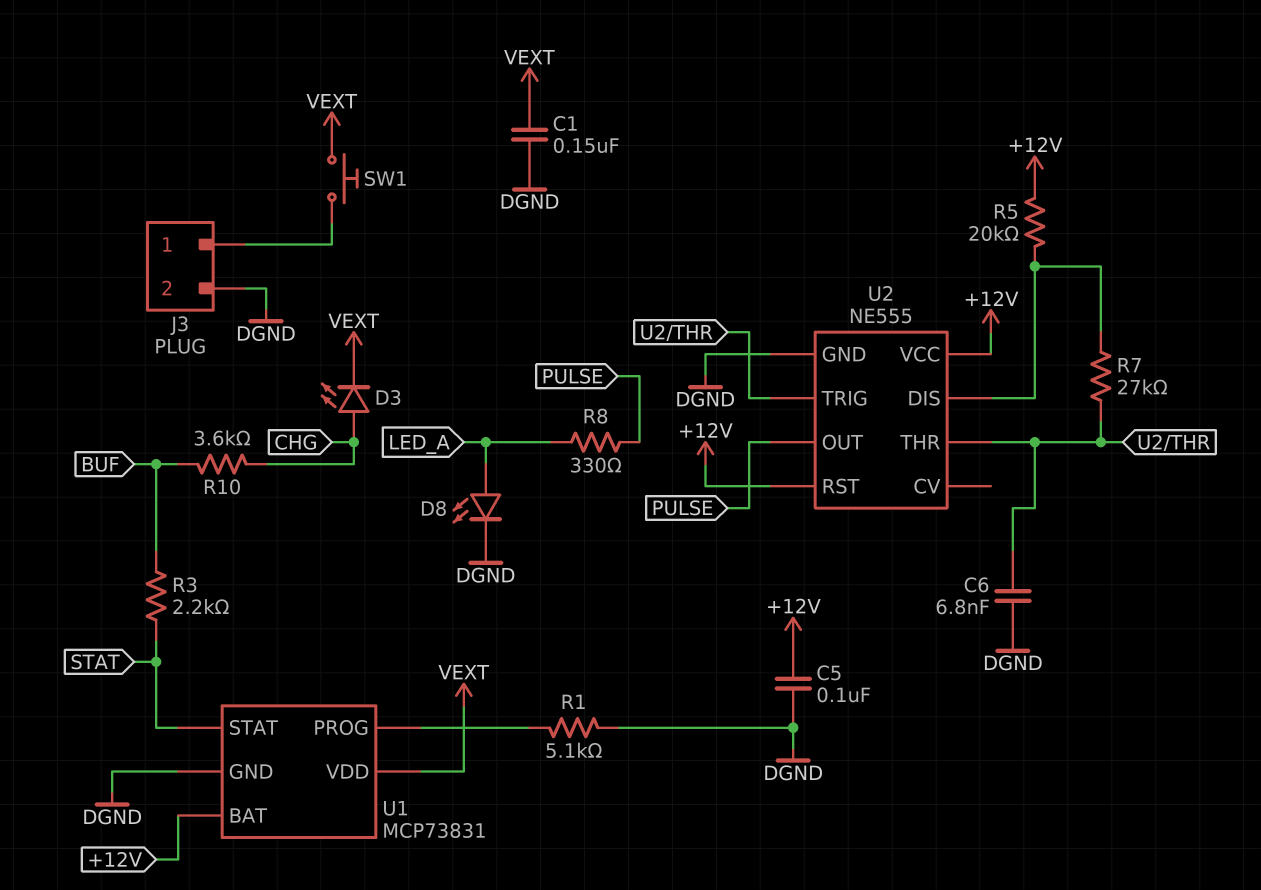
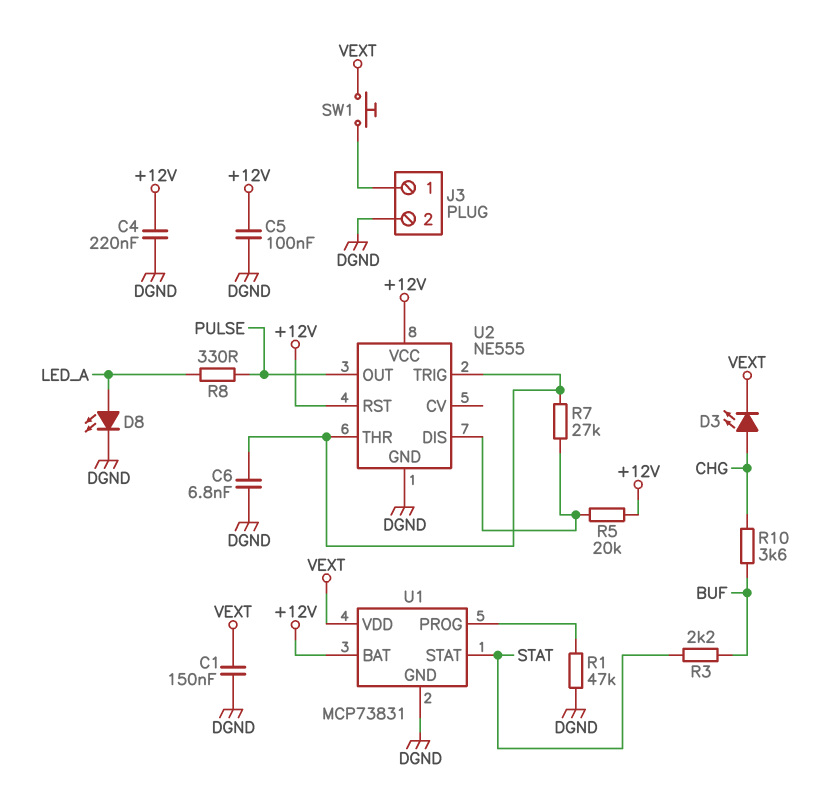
C4: none -> 220nF (+12V, DGND)
R1: 5.1k (DGND, U1/PROG) -> 47k (DGND, U1/PROG)

